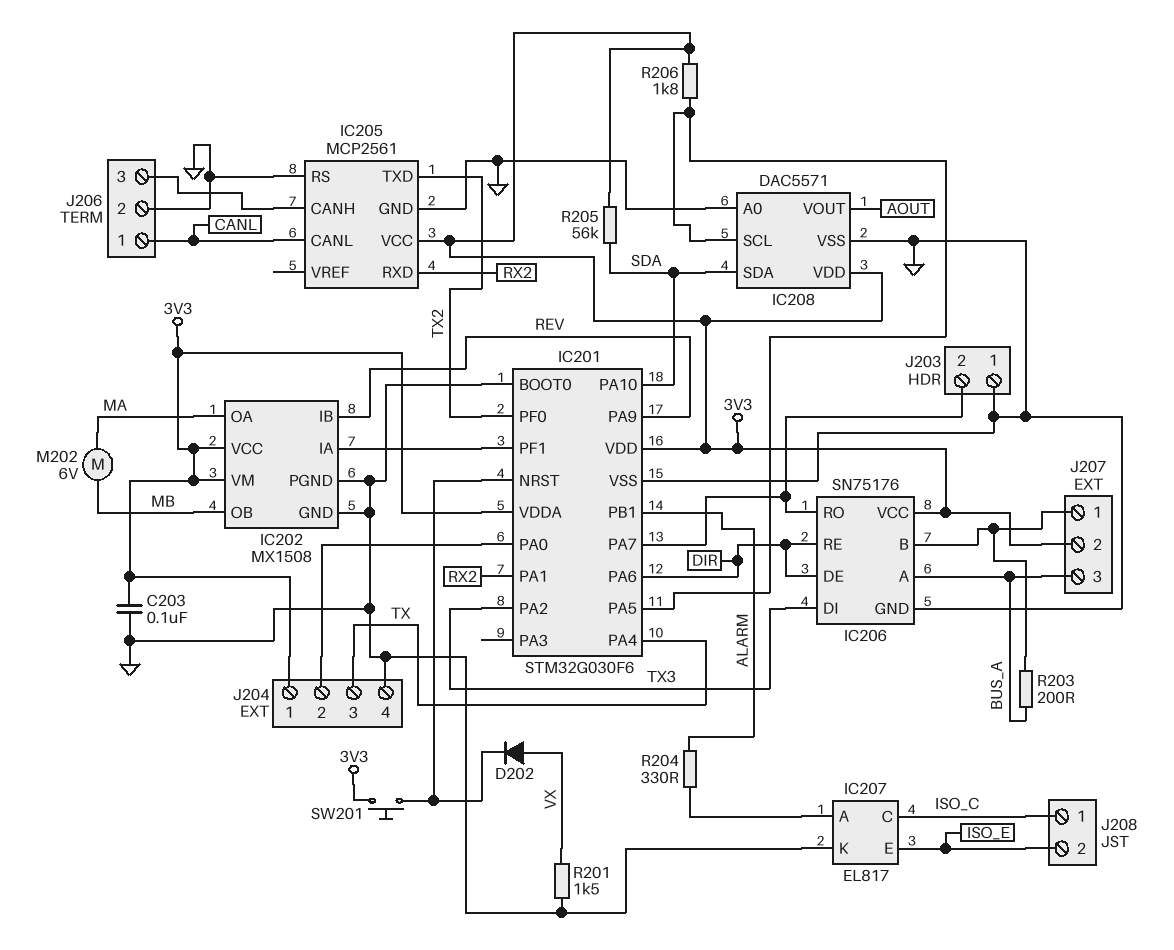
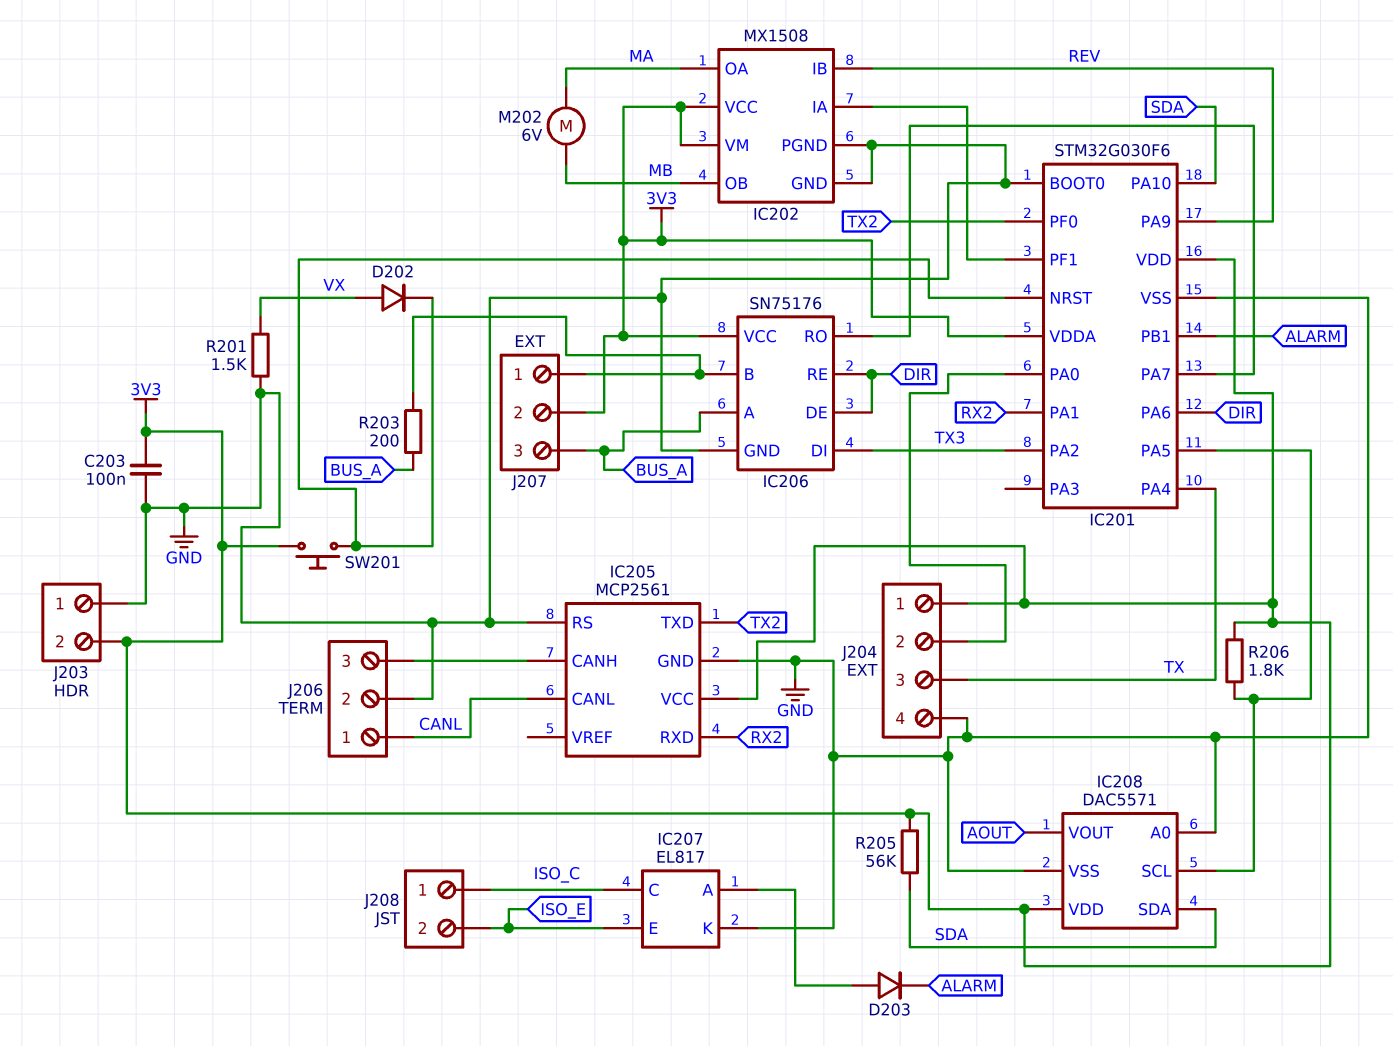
D203: none -> diode (A IC207/A, K ALARM)
J203 pin 2: IC201/PA7 -> 3V3
R204: 330 (ALARM, IC207/A) -> none

